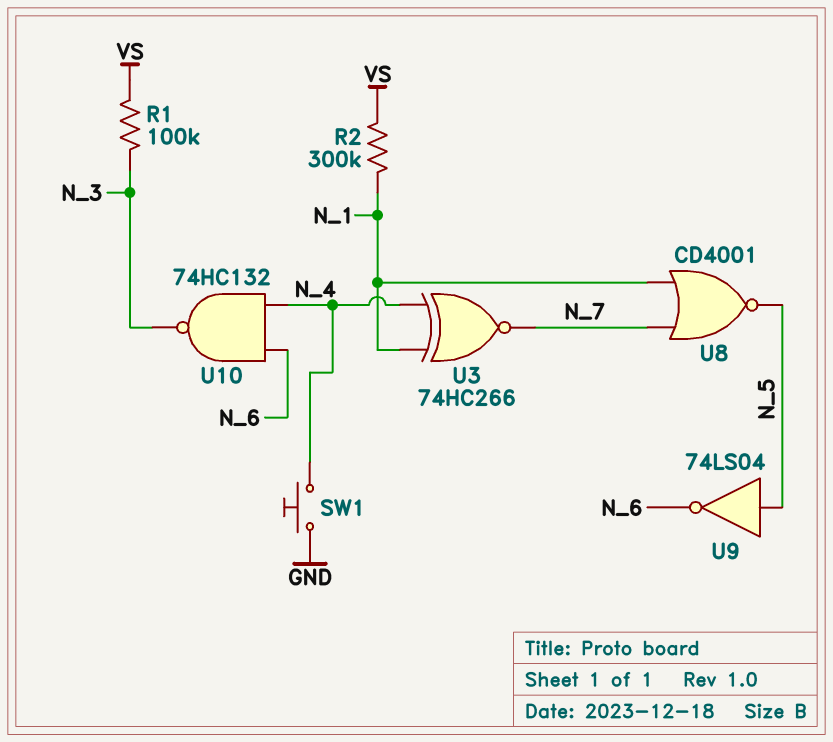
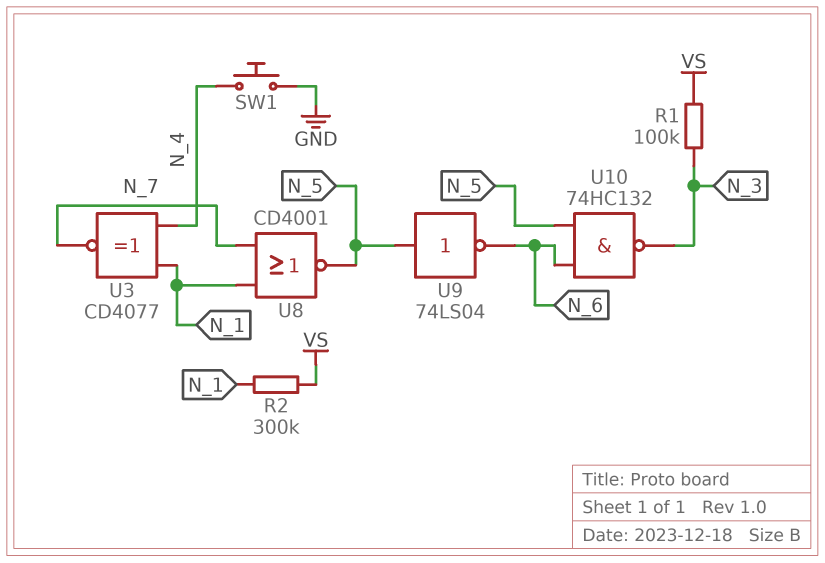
U3: XNOR 74HC266 (in N_1, in N_4, out N_7) -> XNOR CD4077 (in N_1, in N_4, out N_7)
U10: NAND 74HC132 (in N_4, in N_6, out N_3) -> NAND 74HC132 (in N_5, in N_6, out N_3)

